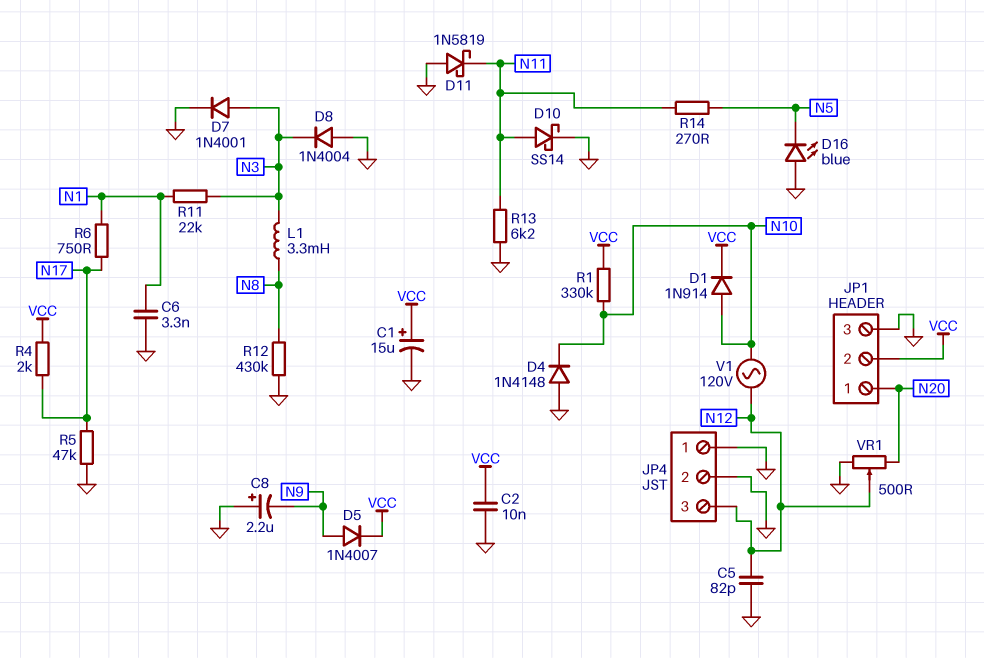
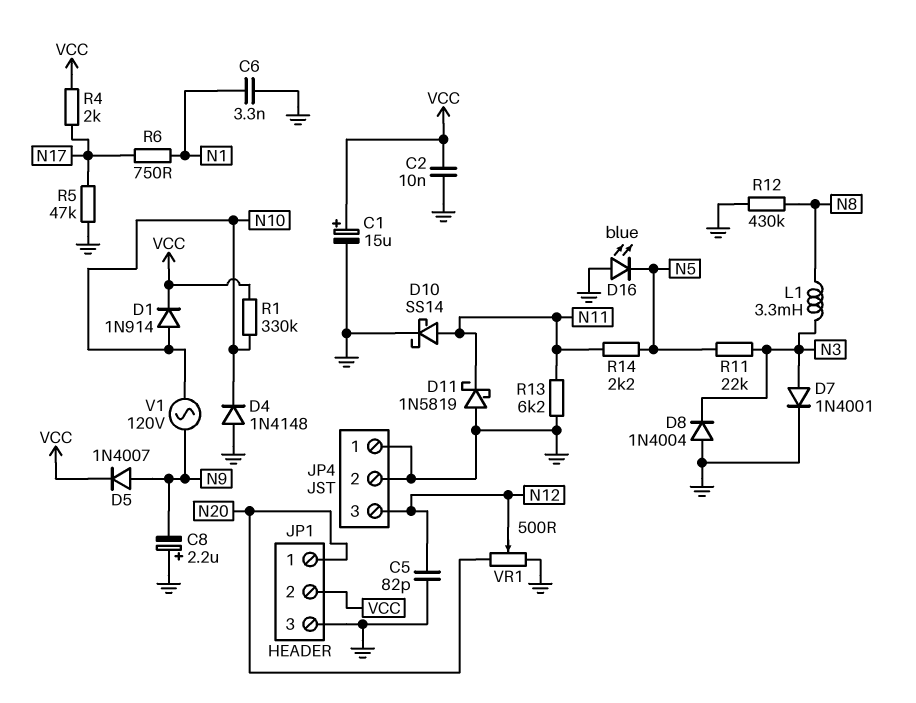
R11: 22k (N1, N3) -> 22k (N3, N5)
R14: 270 (N5, N11) -> 2.2k (N5, N11)
V1: AC 120V (N10, N12) -> AC 120V (N9, N10)

